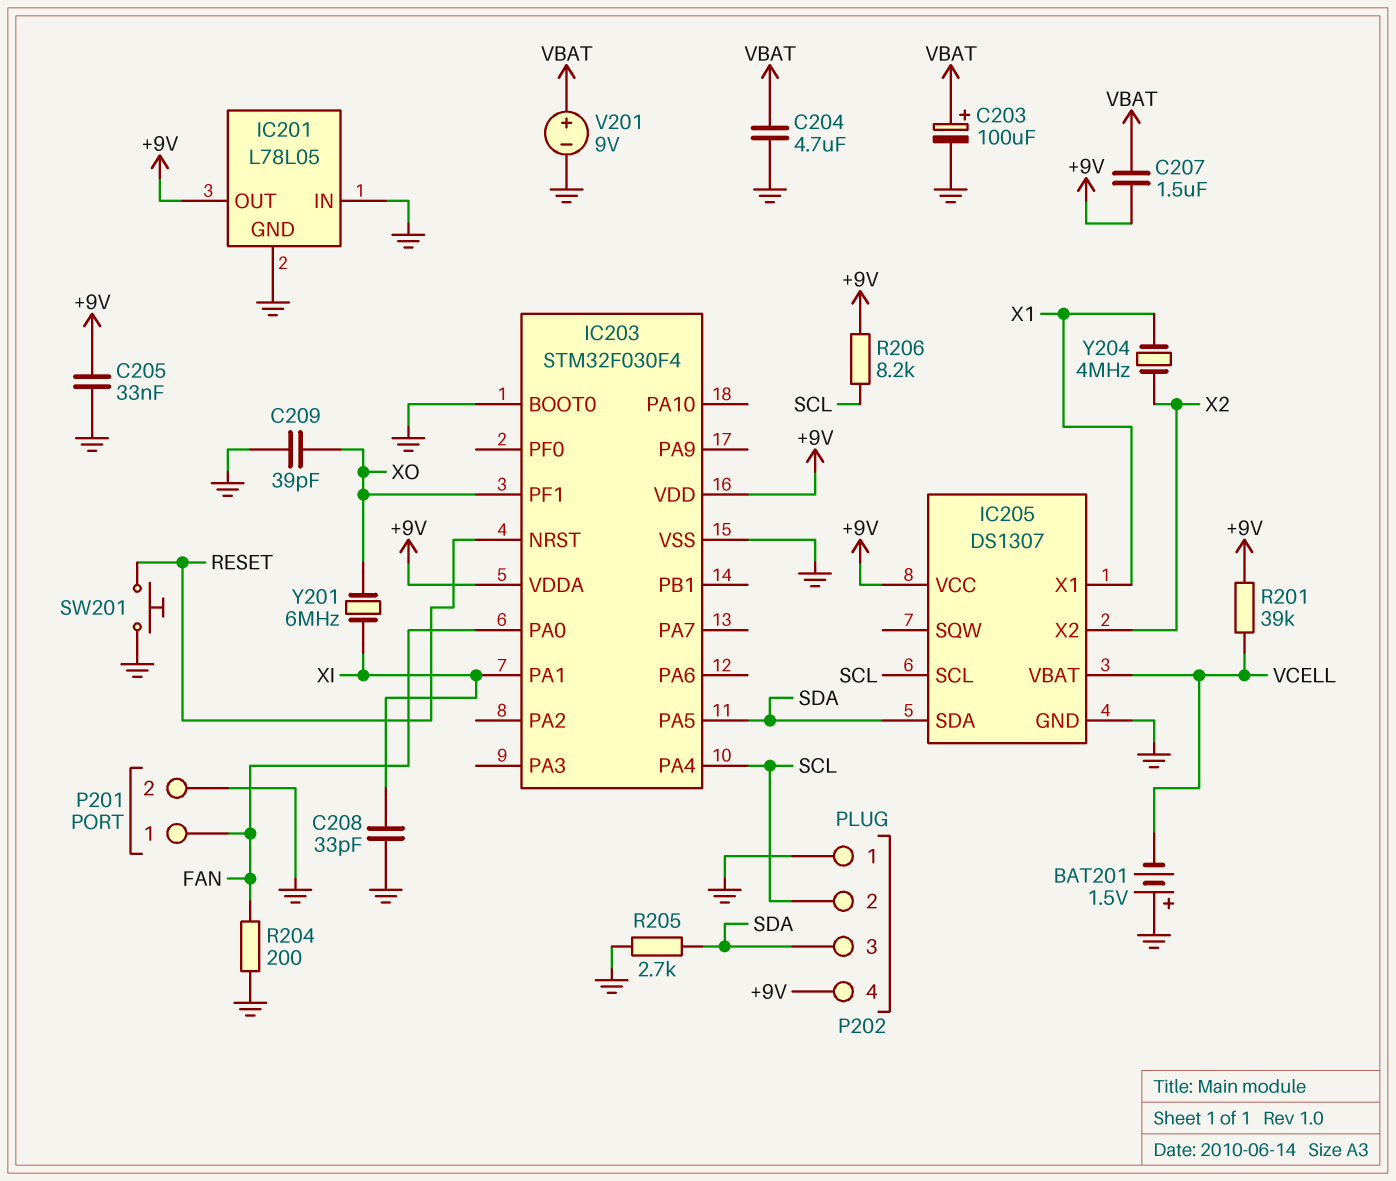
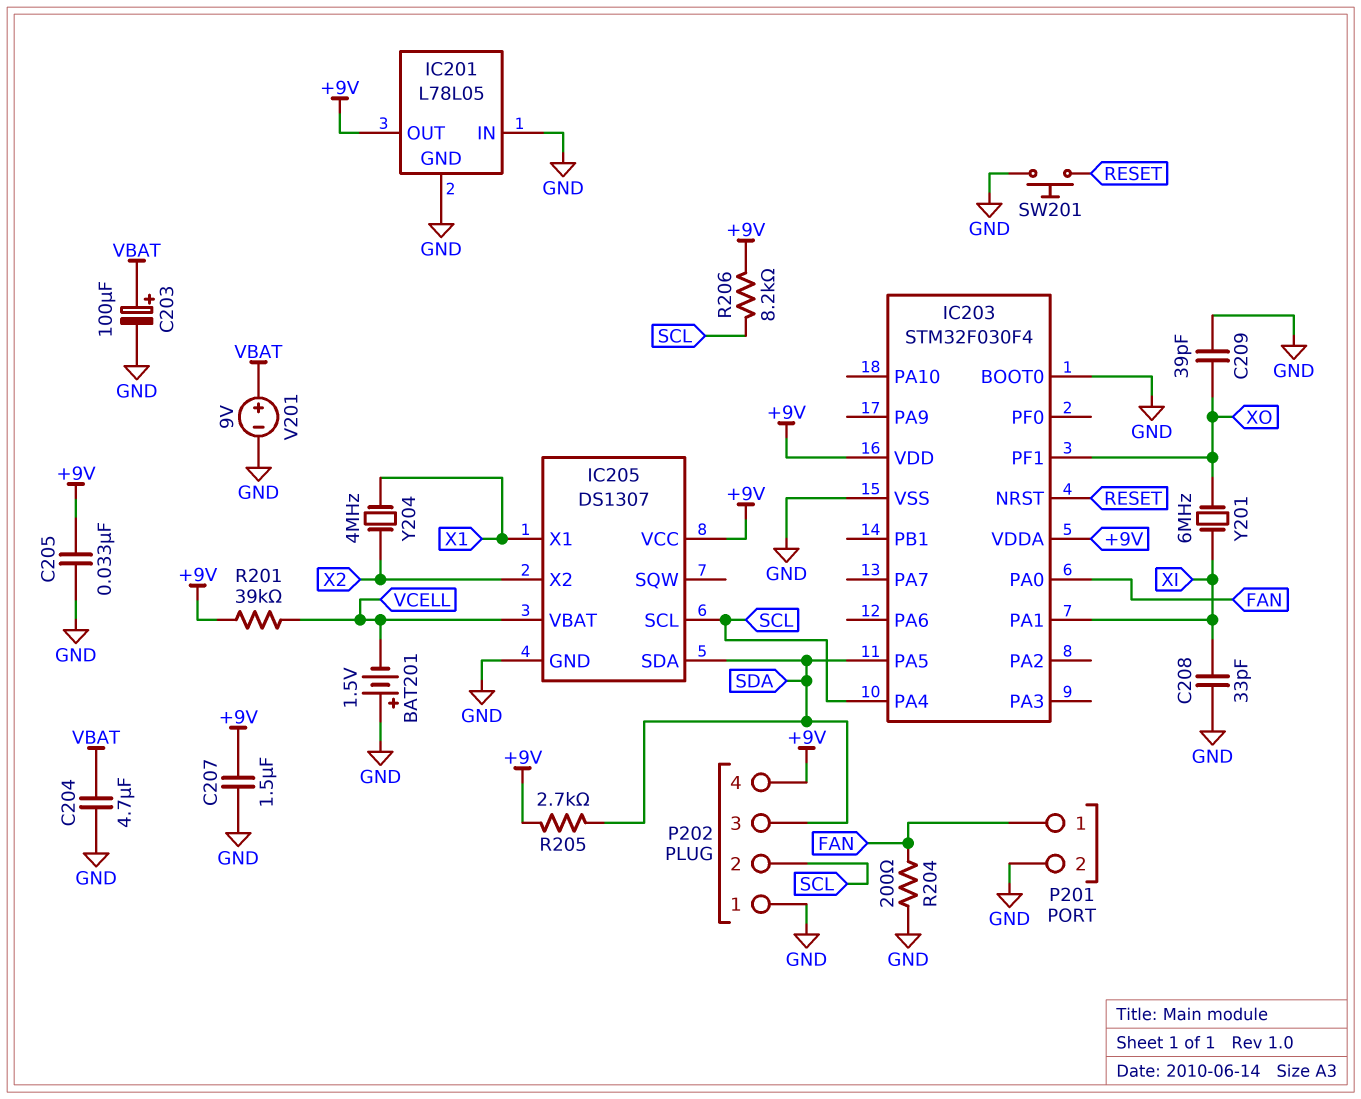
C207: 1.5uF (+9V, VBAT) -> 1.5uF (+9V, GND)
R205: 2.7k (GND, SDA) -> 2.7k (+9V, SDA)

